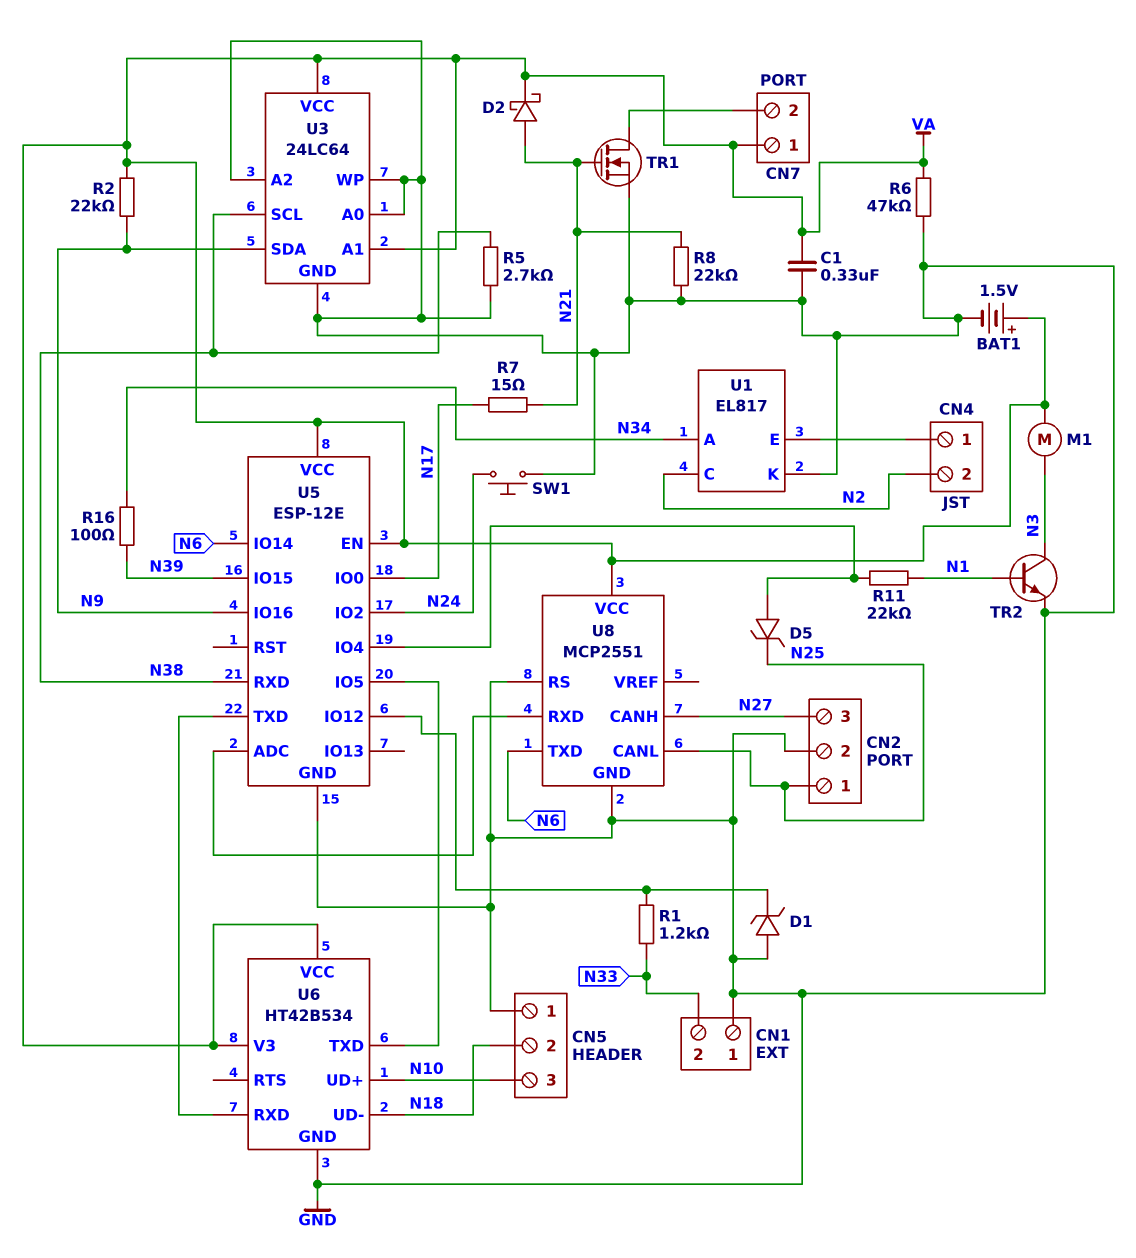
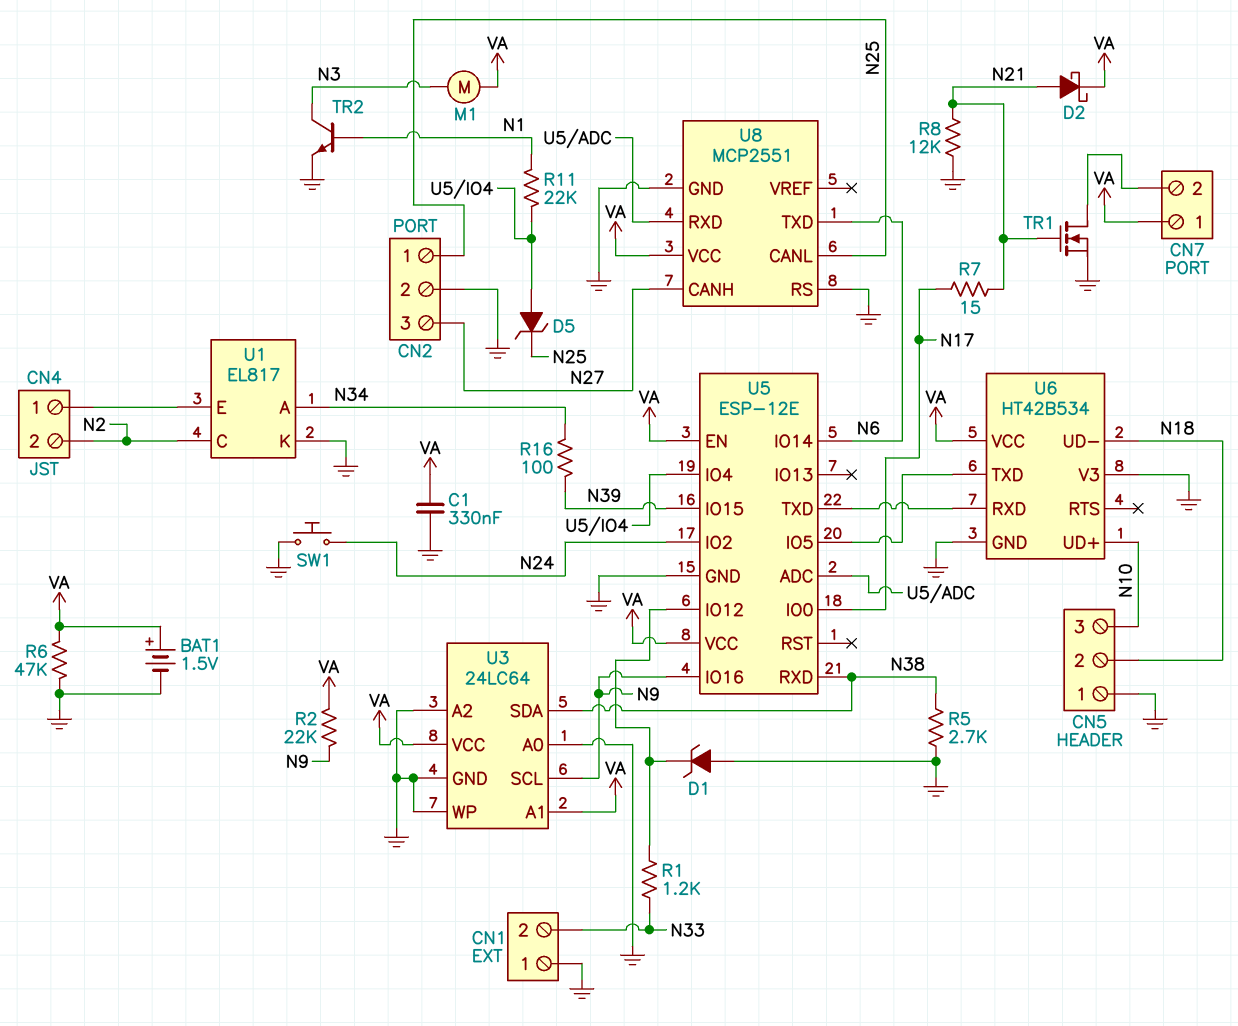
R8: 22k (GND, N21) -> 12k (GND, N21)
U3 pin SCL: N38 -> N9
U3 pin SDA: N9 -> N38
U6 pin V3: VA -> GND

